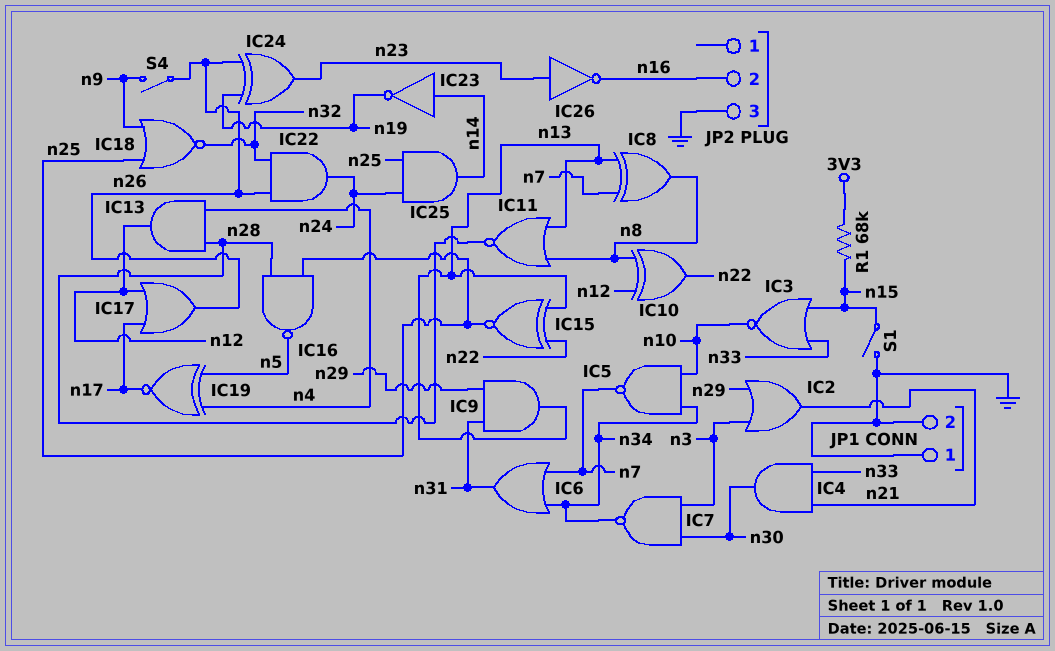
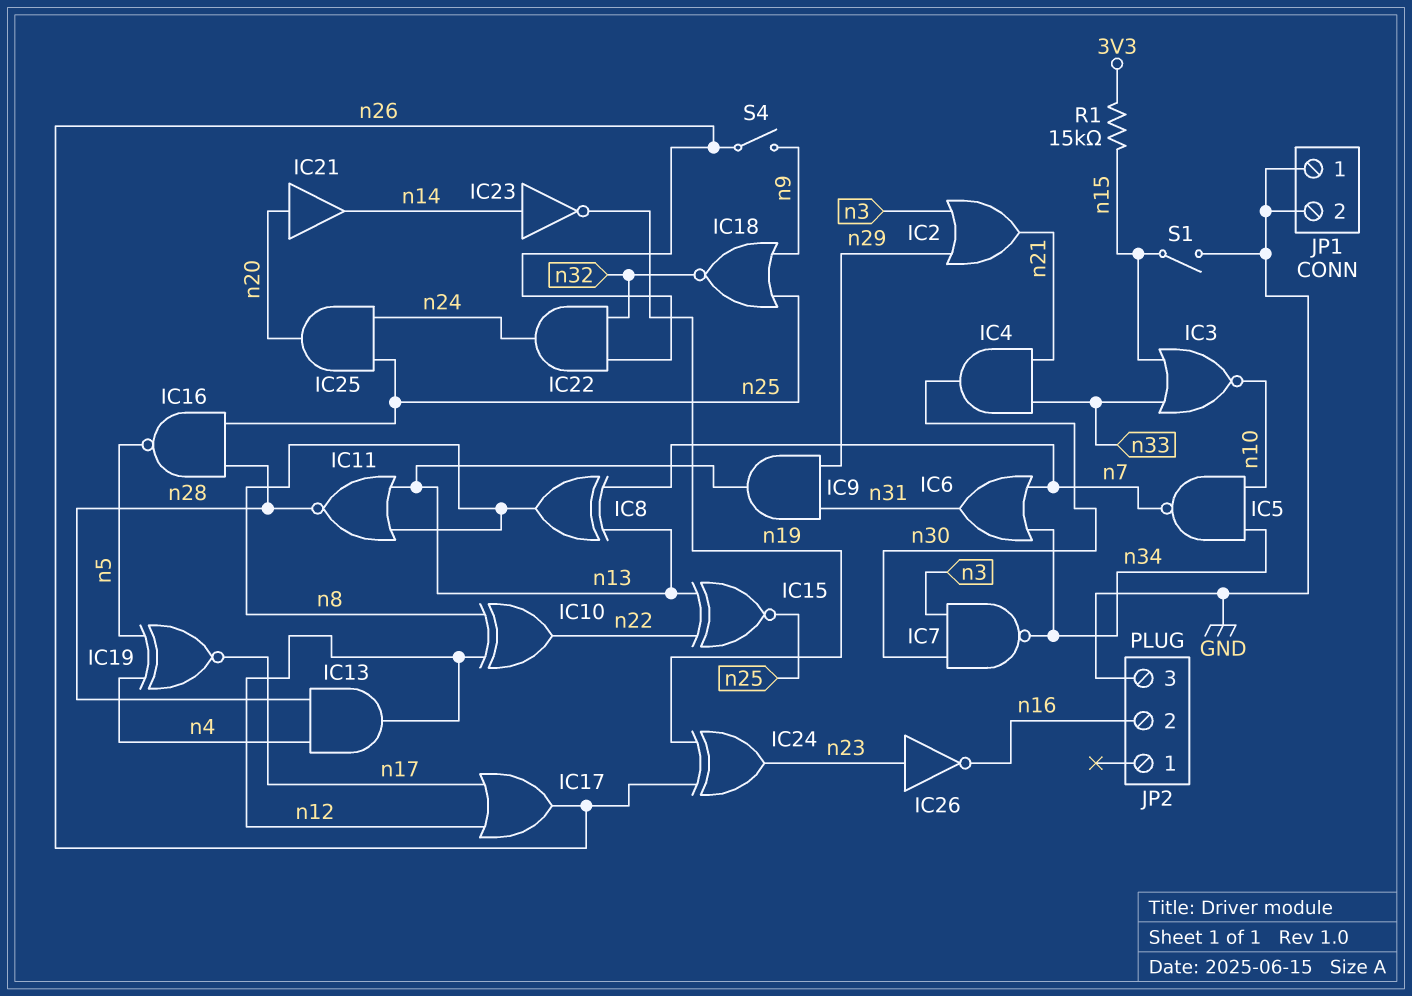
IC21: none -> buffer (in n20, out n14)
IC25: AND (in n24, in n25, out n14) -> AND (in n24, in n25, out n20)
R1: 68k (3V3, n15) -> 15k (3V3, n15)

